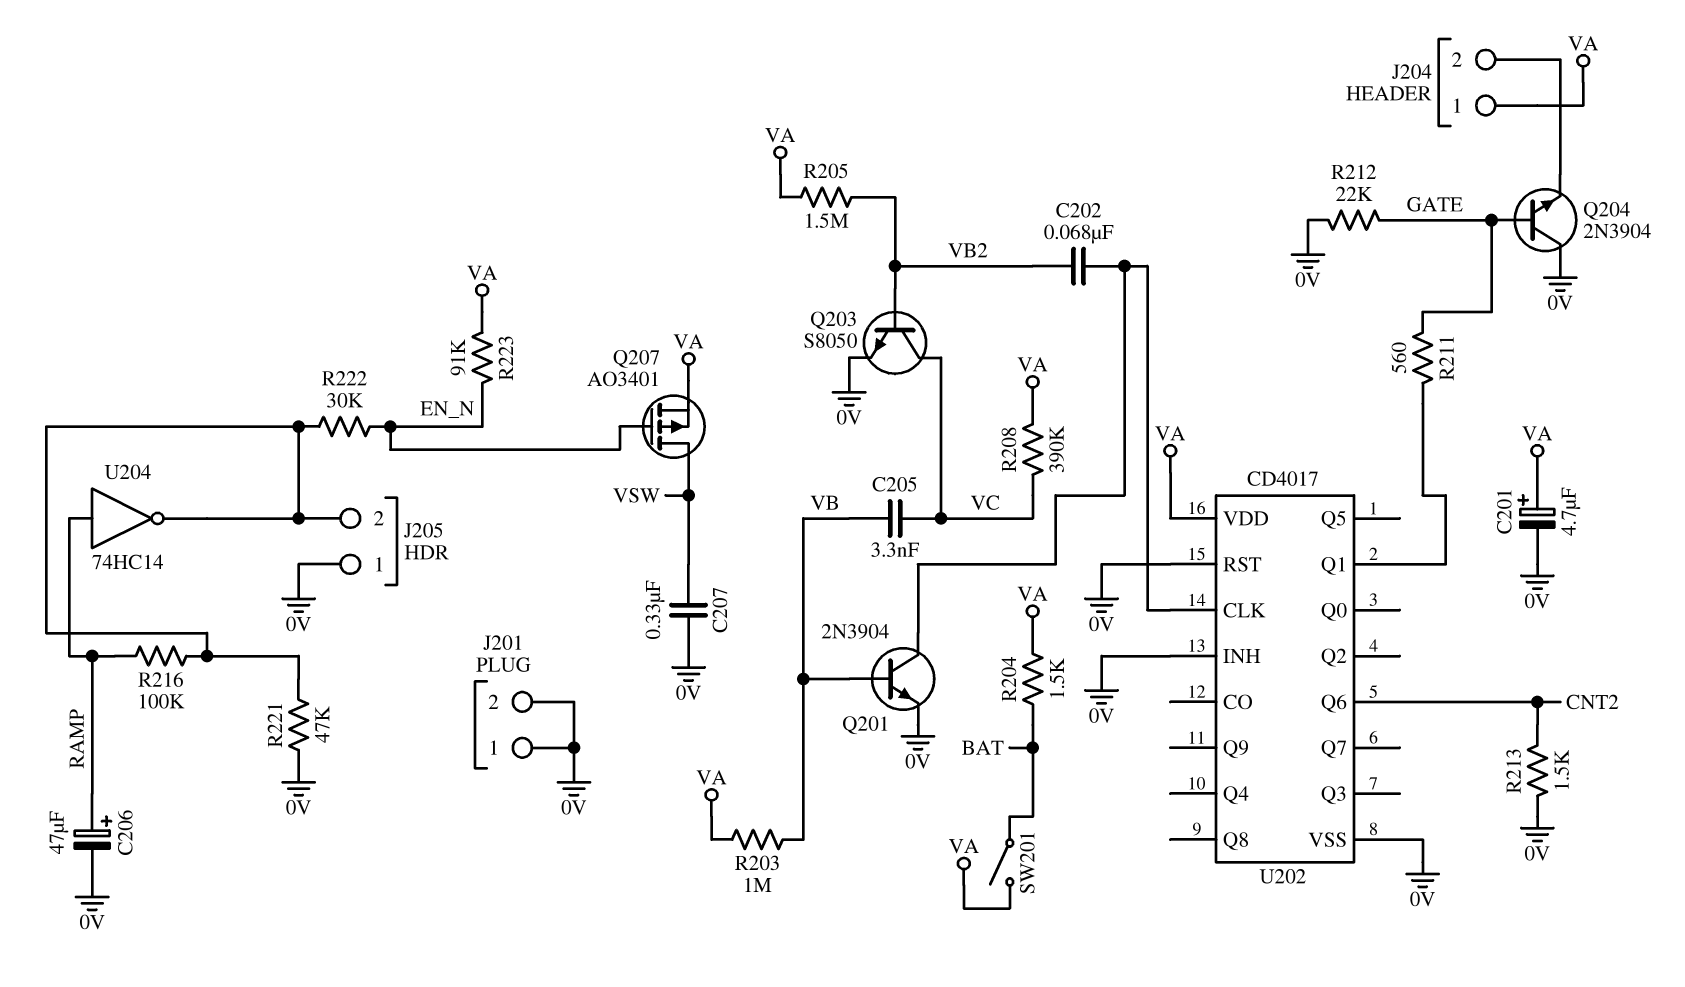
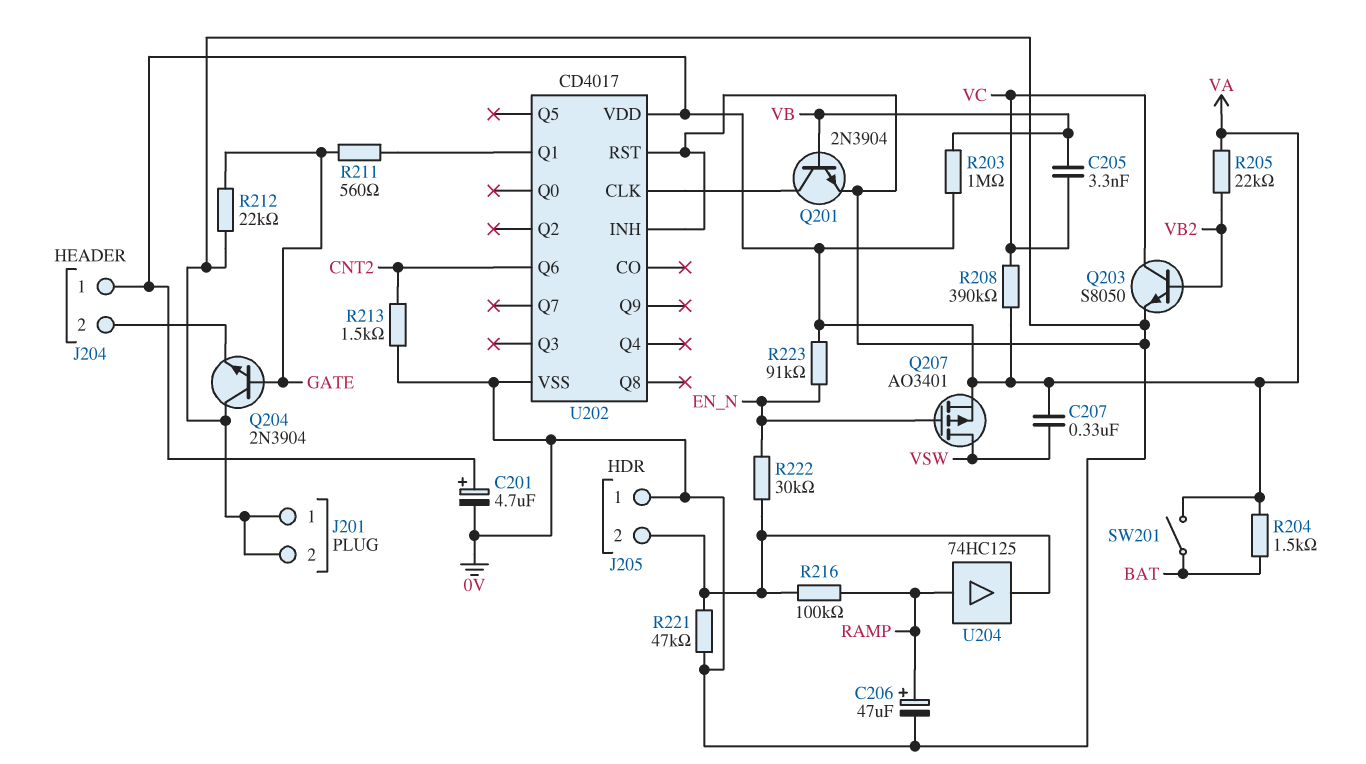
C202: 68nF (U202/CLK, VB2) -> none
C207: 330nF (0V, VSW) -> 330nF (VA, VSW)
R205: 1.5M (VA, VB2) -> 22k (VA, VB2)
U204: NOT 74HC14 (in RAMP, out J205/2) -> buffer 74HC125 (in RAMP, out J205/2)

